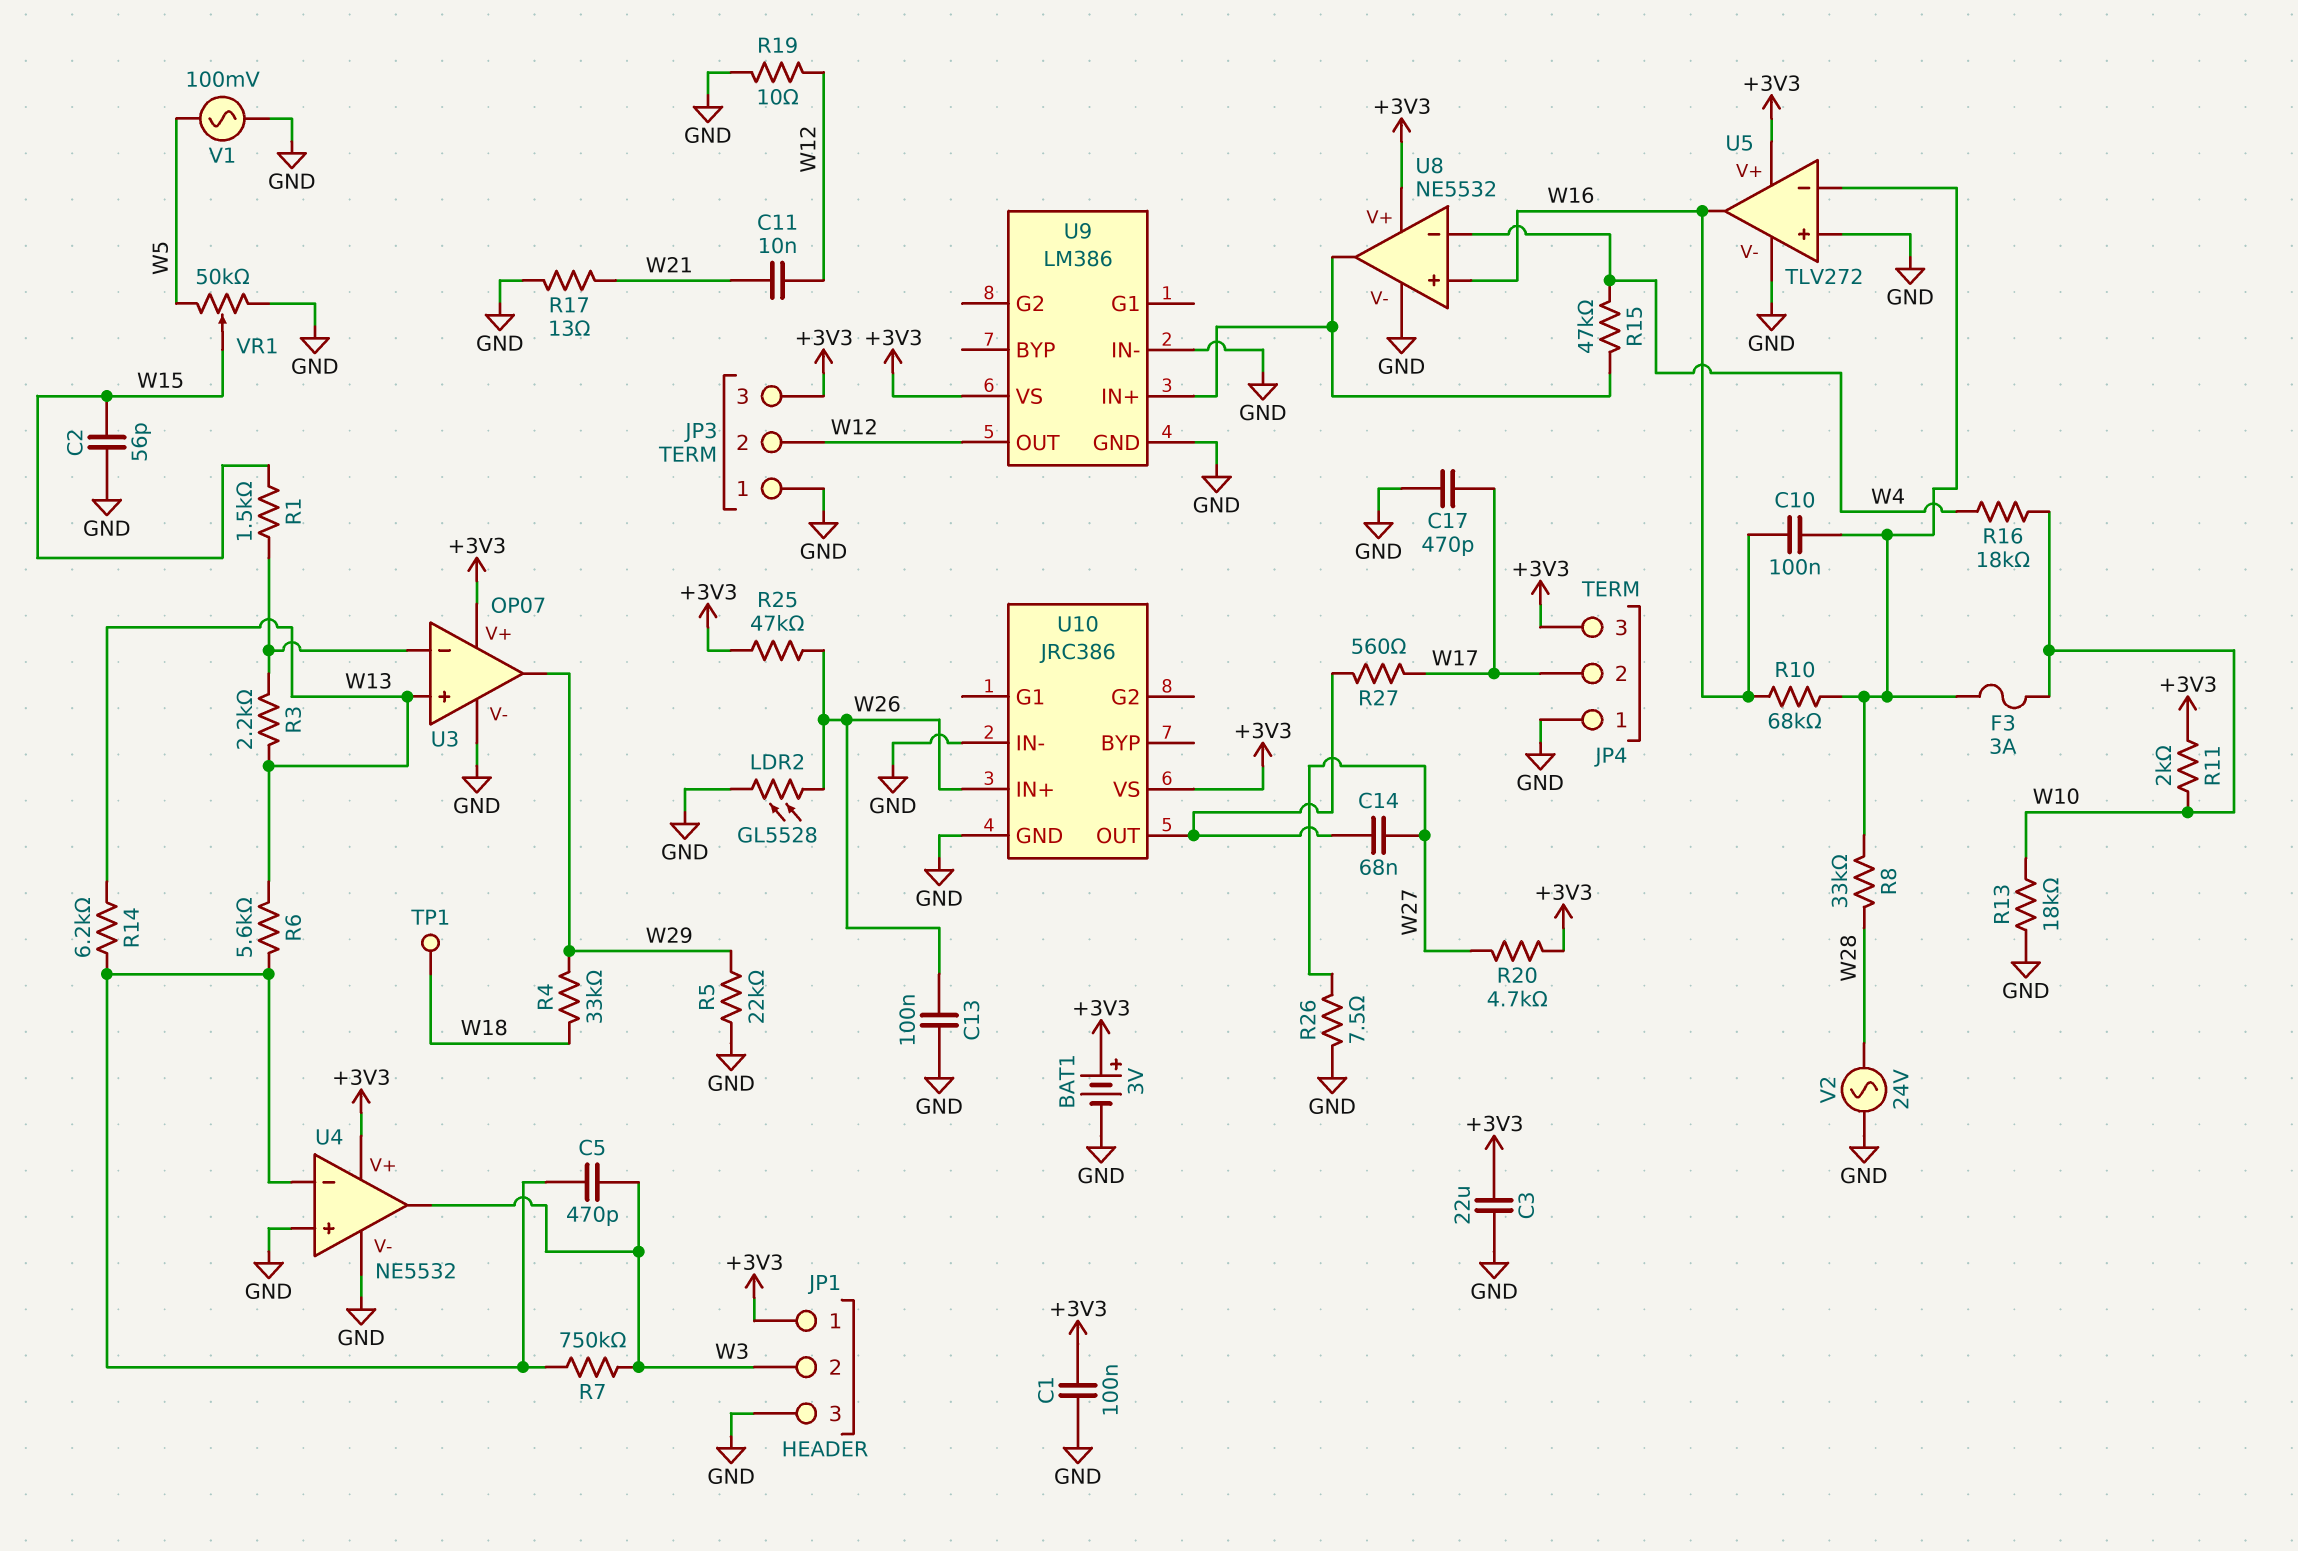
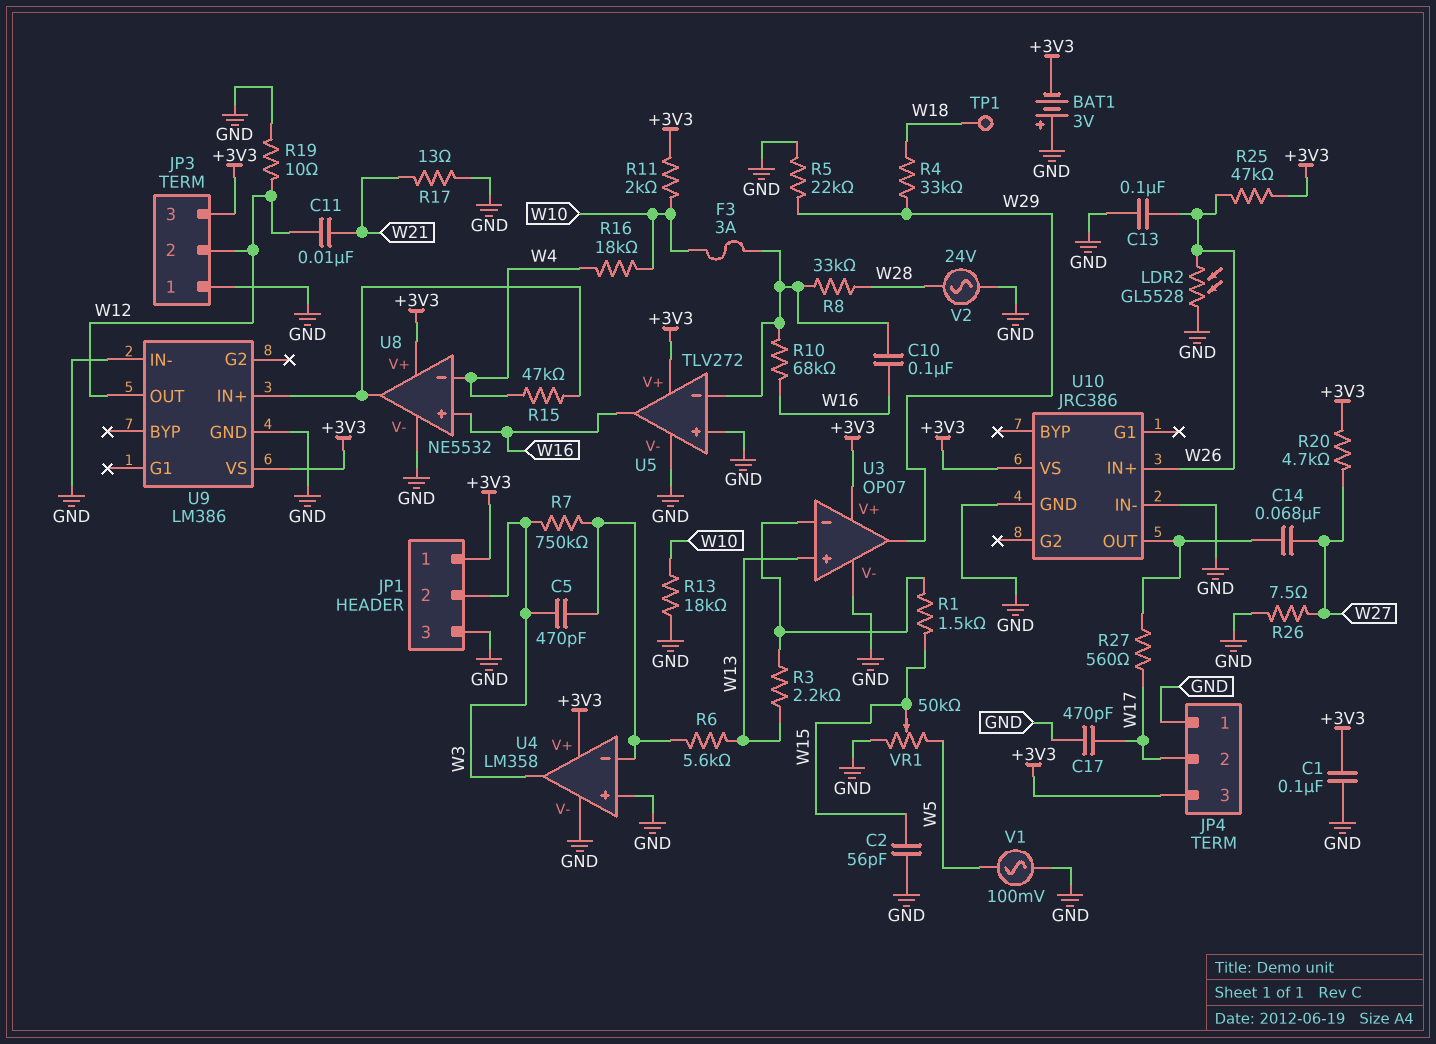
BAT1: 3V (plus +3V3, minus GND) -> 3V (plus GND, minus +3V3)
C3: 22uF (+3V3, GND) -> none
R14: 6.2k (U4/in-, W13) -> none
U4: NE5532 -> LM358

